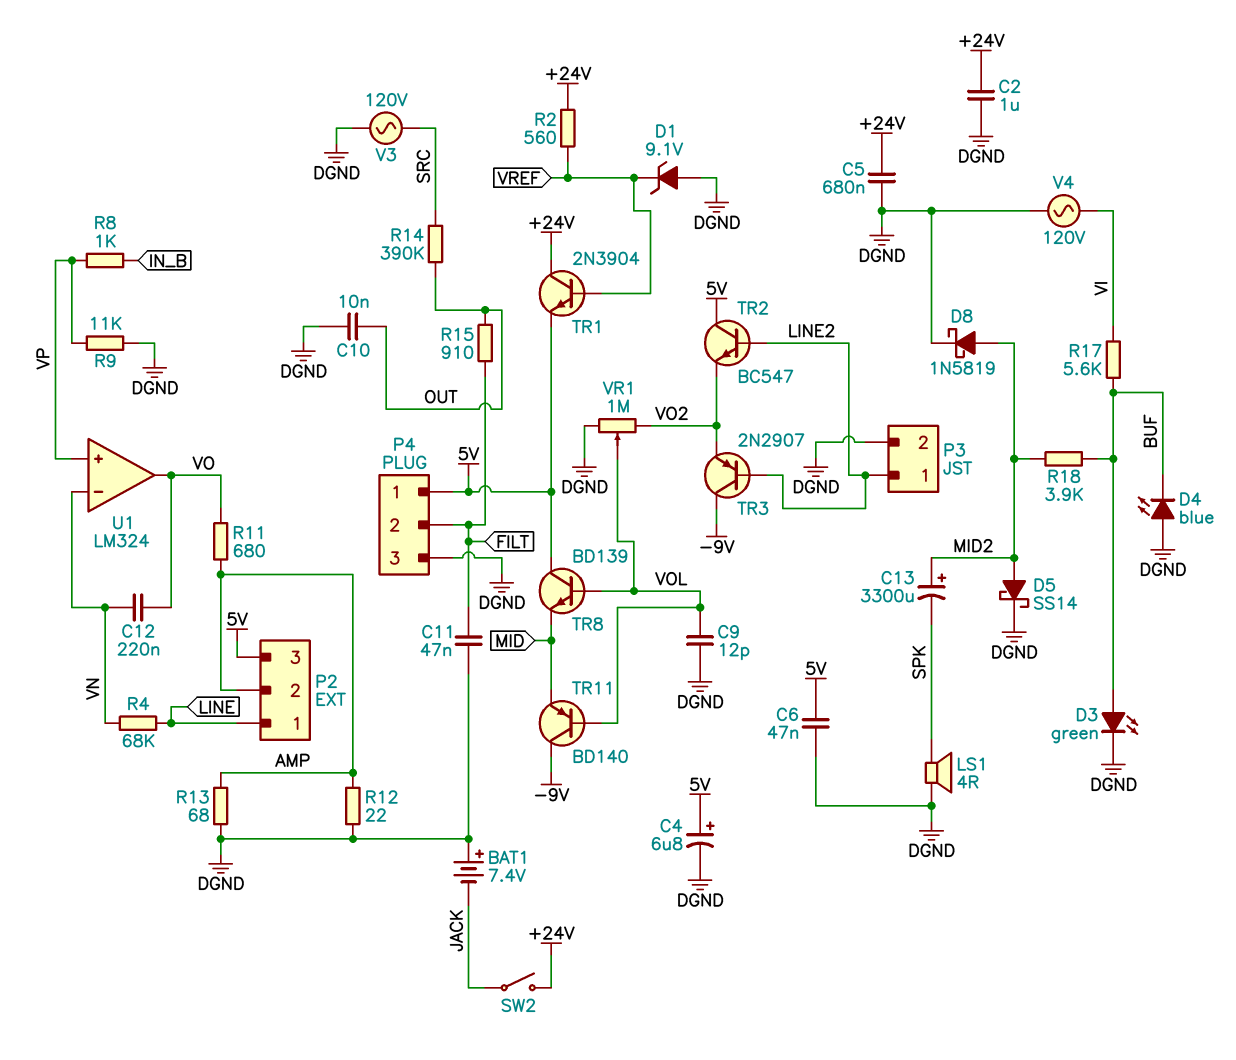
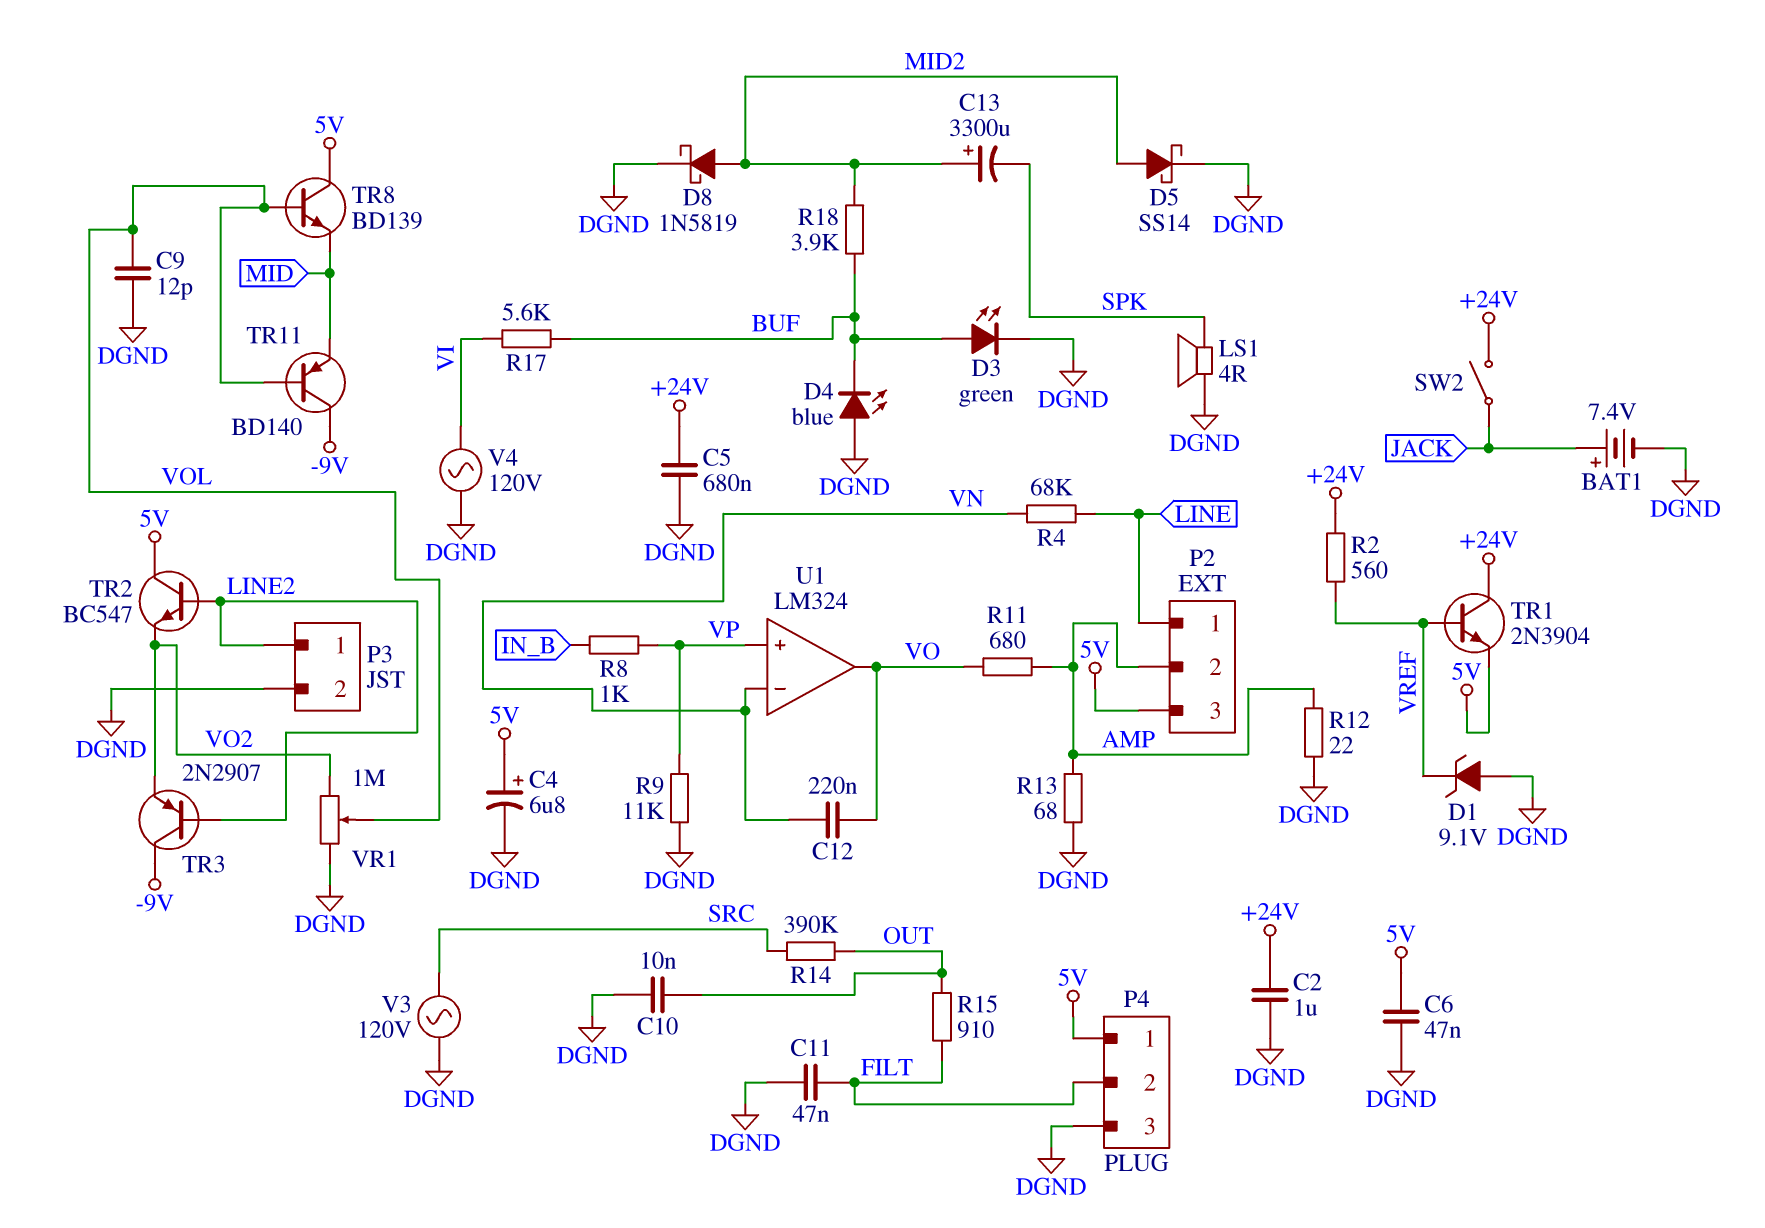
BAT1: 7.4V (plus DGND, minus JACK) -> 7.4V (plus JACK, minus DGND)

